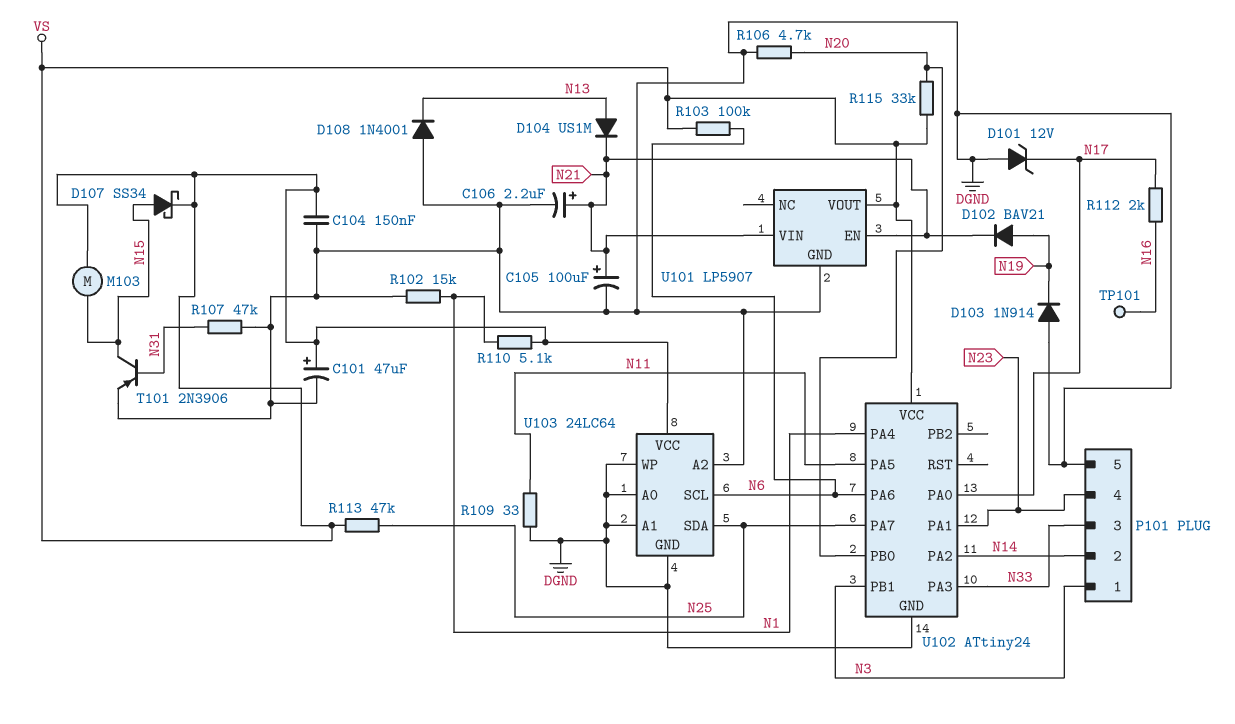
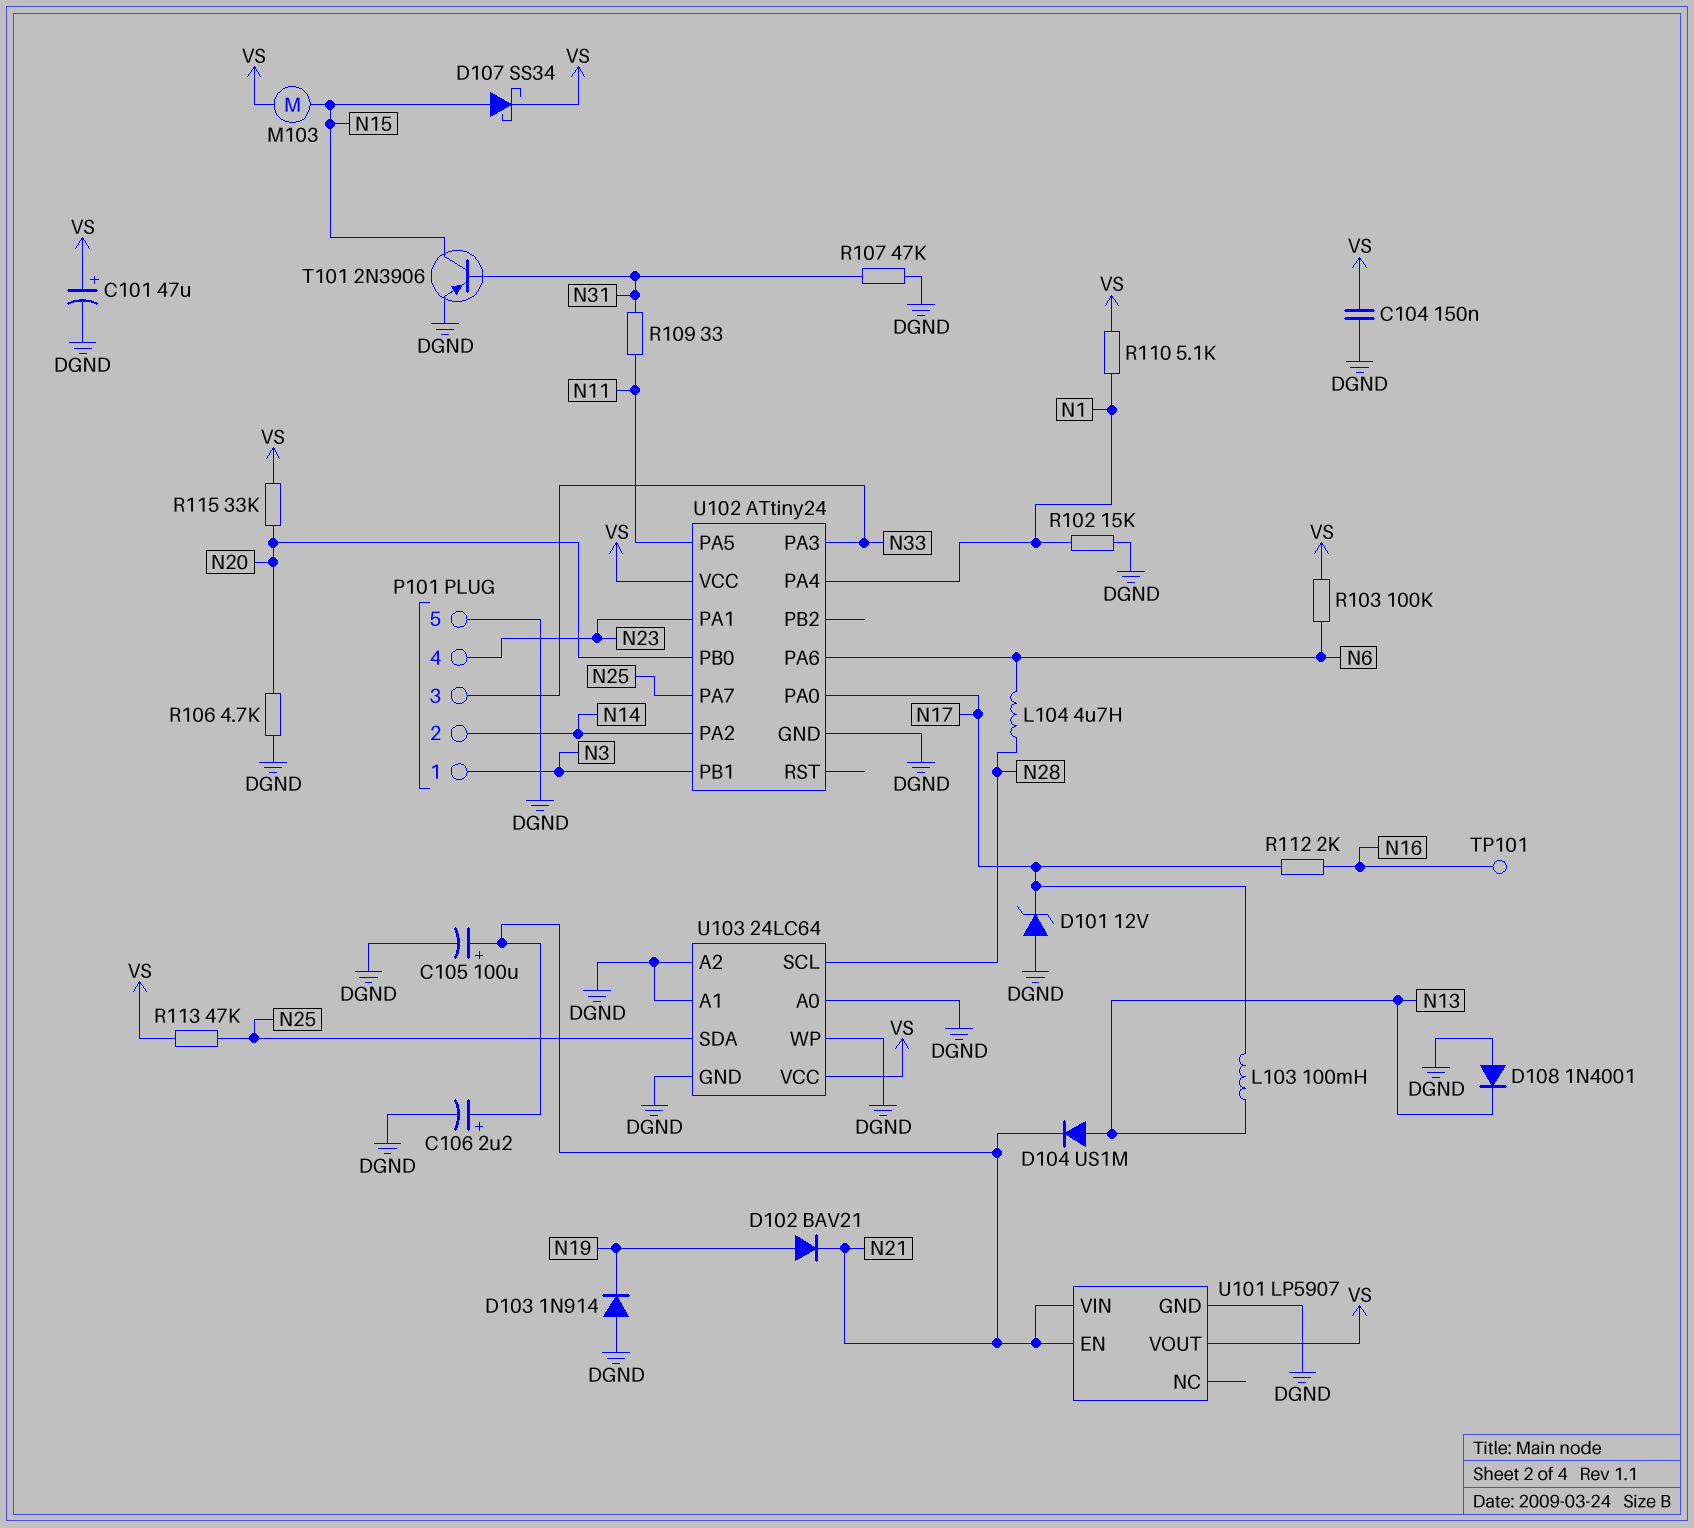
L103: none -> 100mH (N13, N17)
L104: none -> 4.7uH (N6, N28)
R109: 33 (DGND, N11) -> 33 (N11, N31)
U103 pin SCL: N6 -> N28

